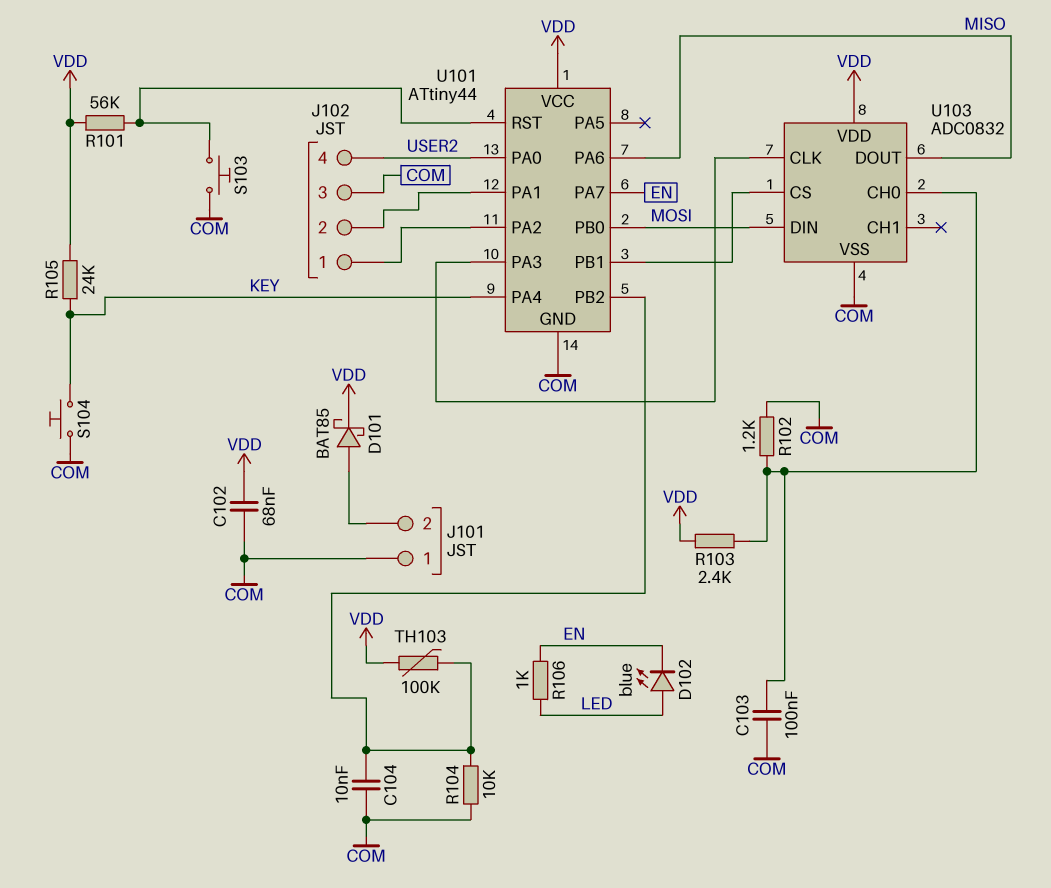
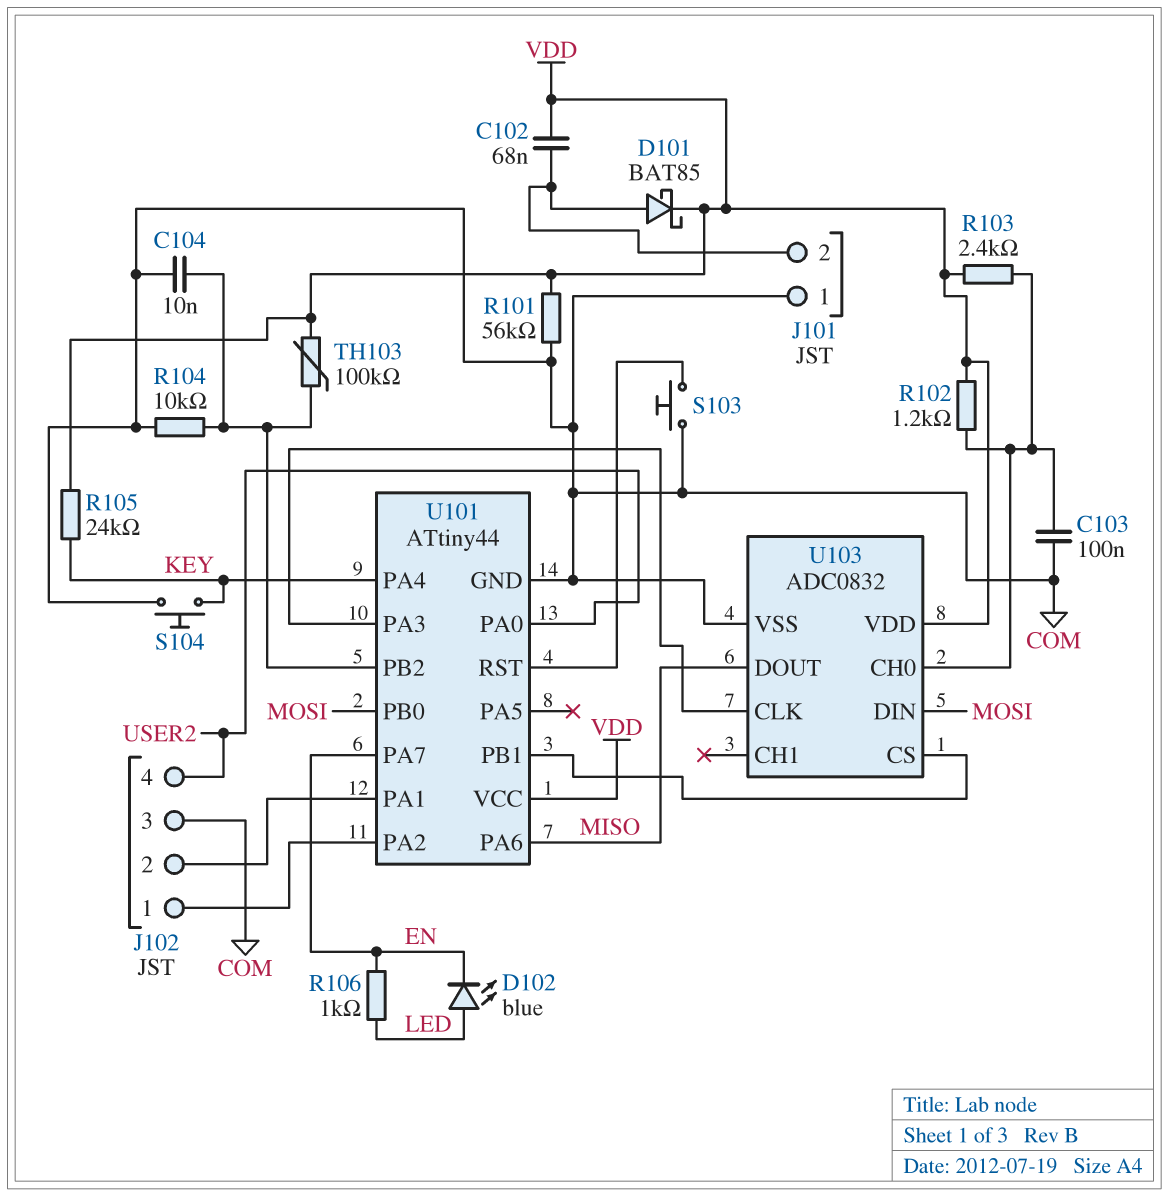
C102: 68nF (COM, VDD) -> 68nF (J101/2, VDD)
R101: 56k (U101/RST, VDD) -> 56k (COM, VDD)
R102: 1.2k (COM, U103/CH0) -> 1.2k (U103/CH0, VDD)

